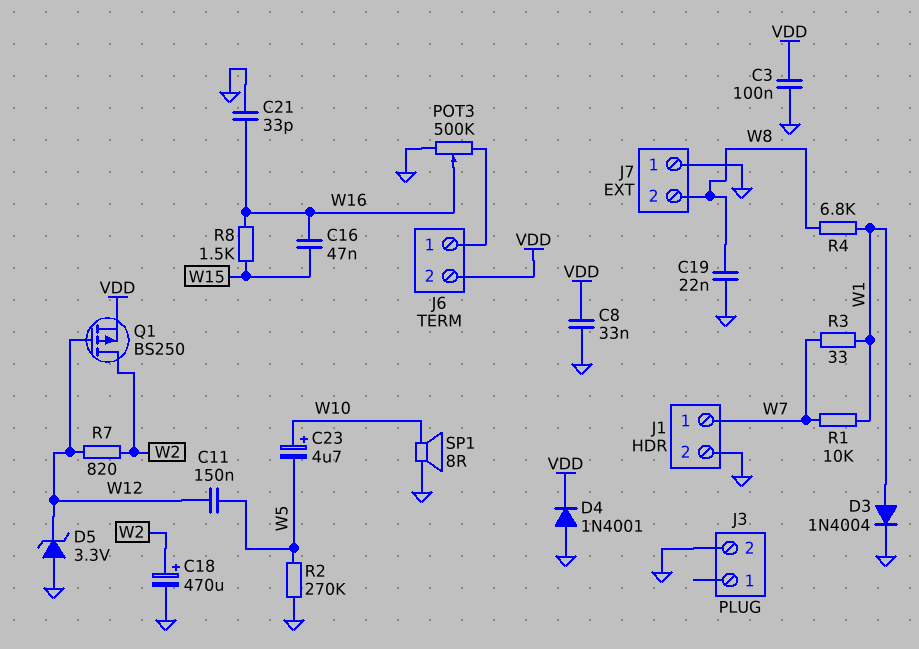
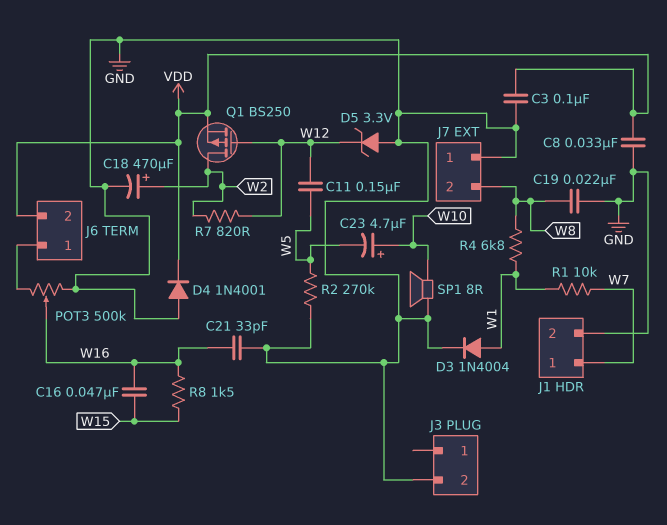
R3: 33 (W1, W7) -> none

